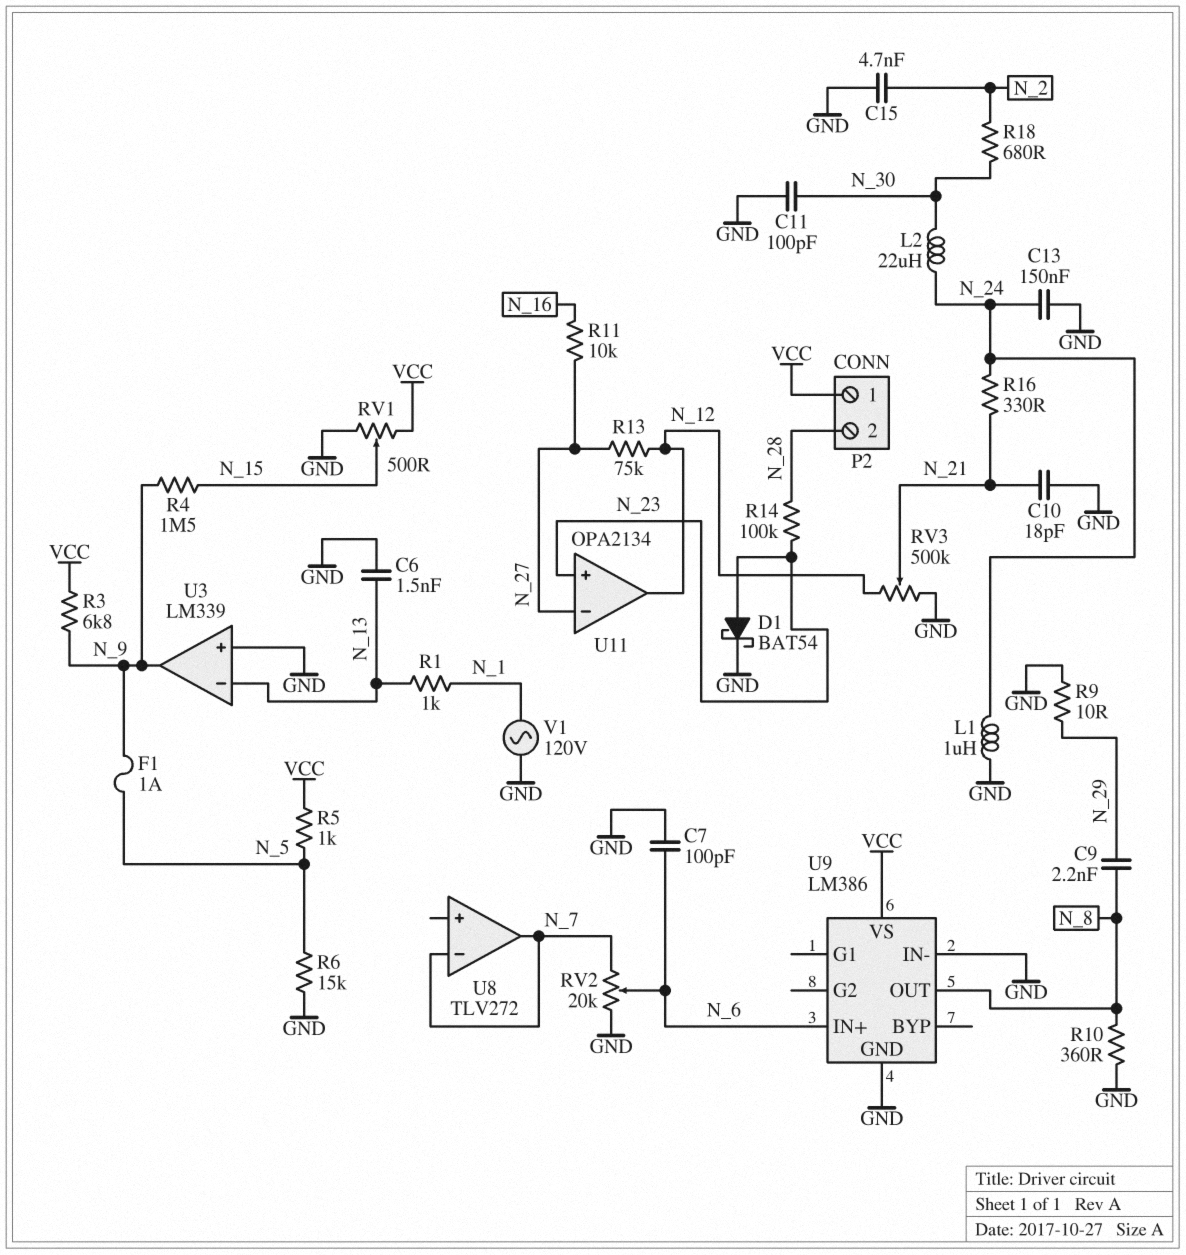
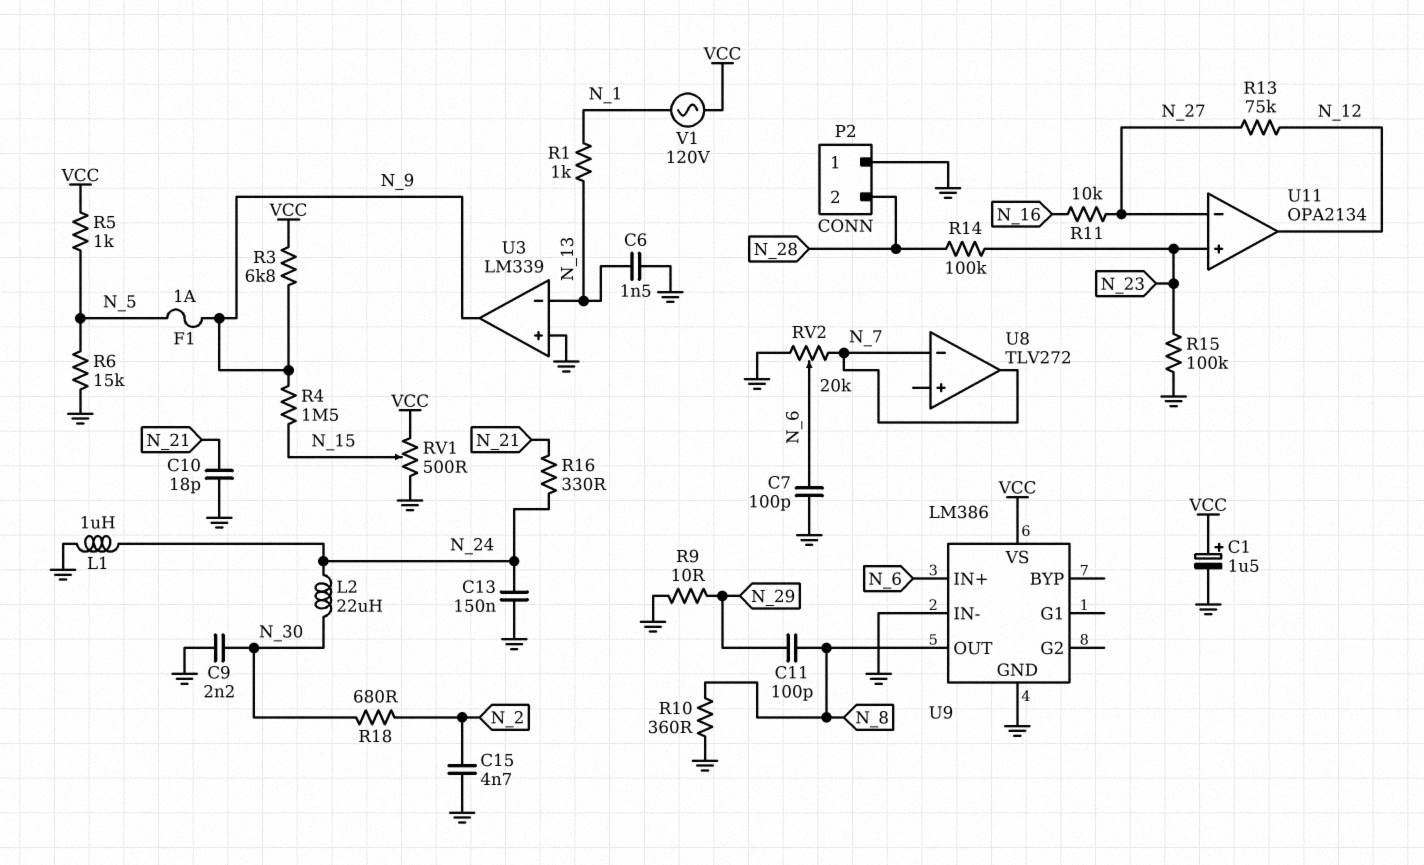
C1: none -> 1.5uF (plus VCC, minus GND)
C9: 2.2nF (N_8, N_29) -> 2.2nF (GND, N_30)
C11: 100pF (GND, N_30) -> 100pF (N_8, N_29)
D1: schottky BAT54 (A N_23, K GND) -> none
P2 pin 1: VCC -> GND
R15: none -> 100k (GND, N_23)
RV3: 500k (GND, N_12, wiper N_21) -> none
V1: AC 120V (GND, N_1) -> AC 120V (N_1, VCC)

